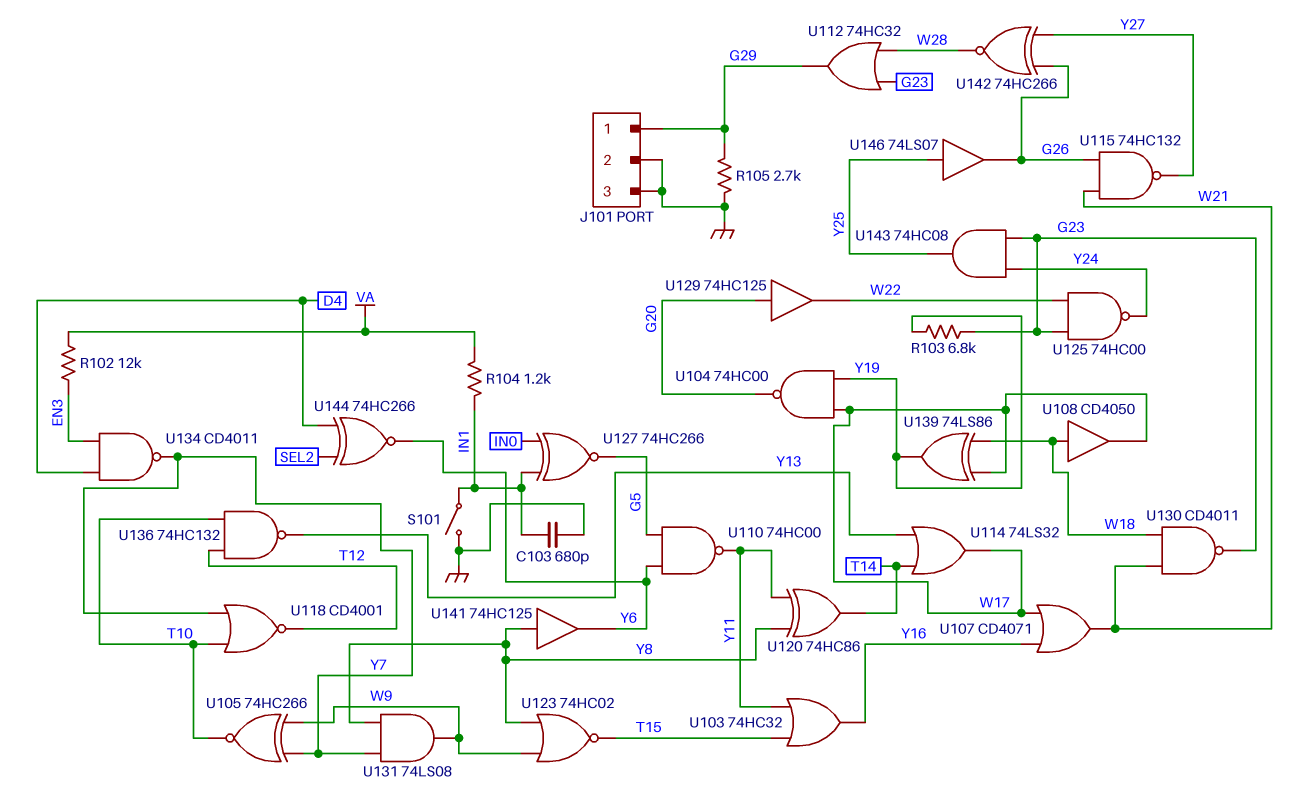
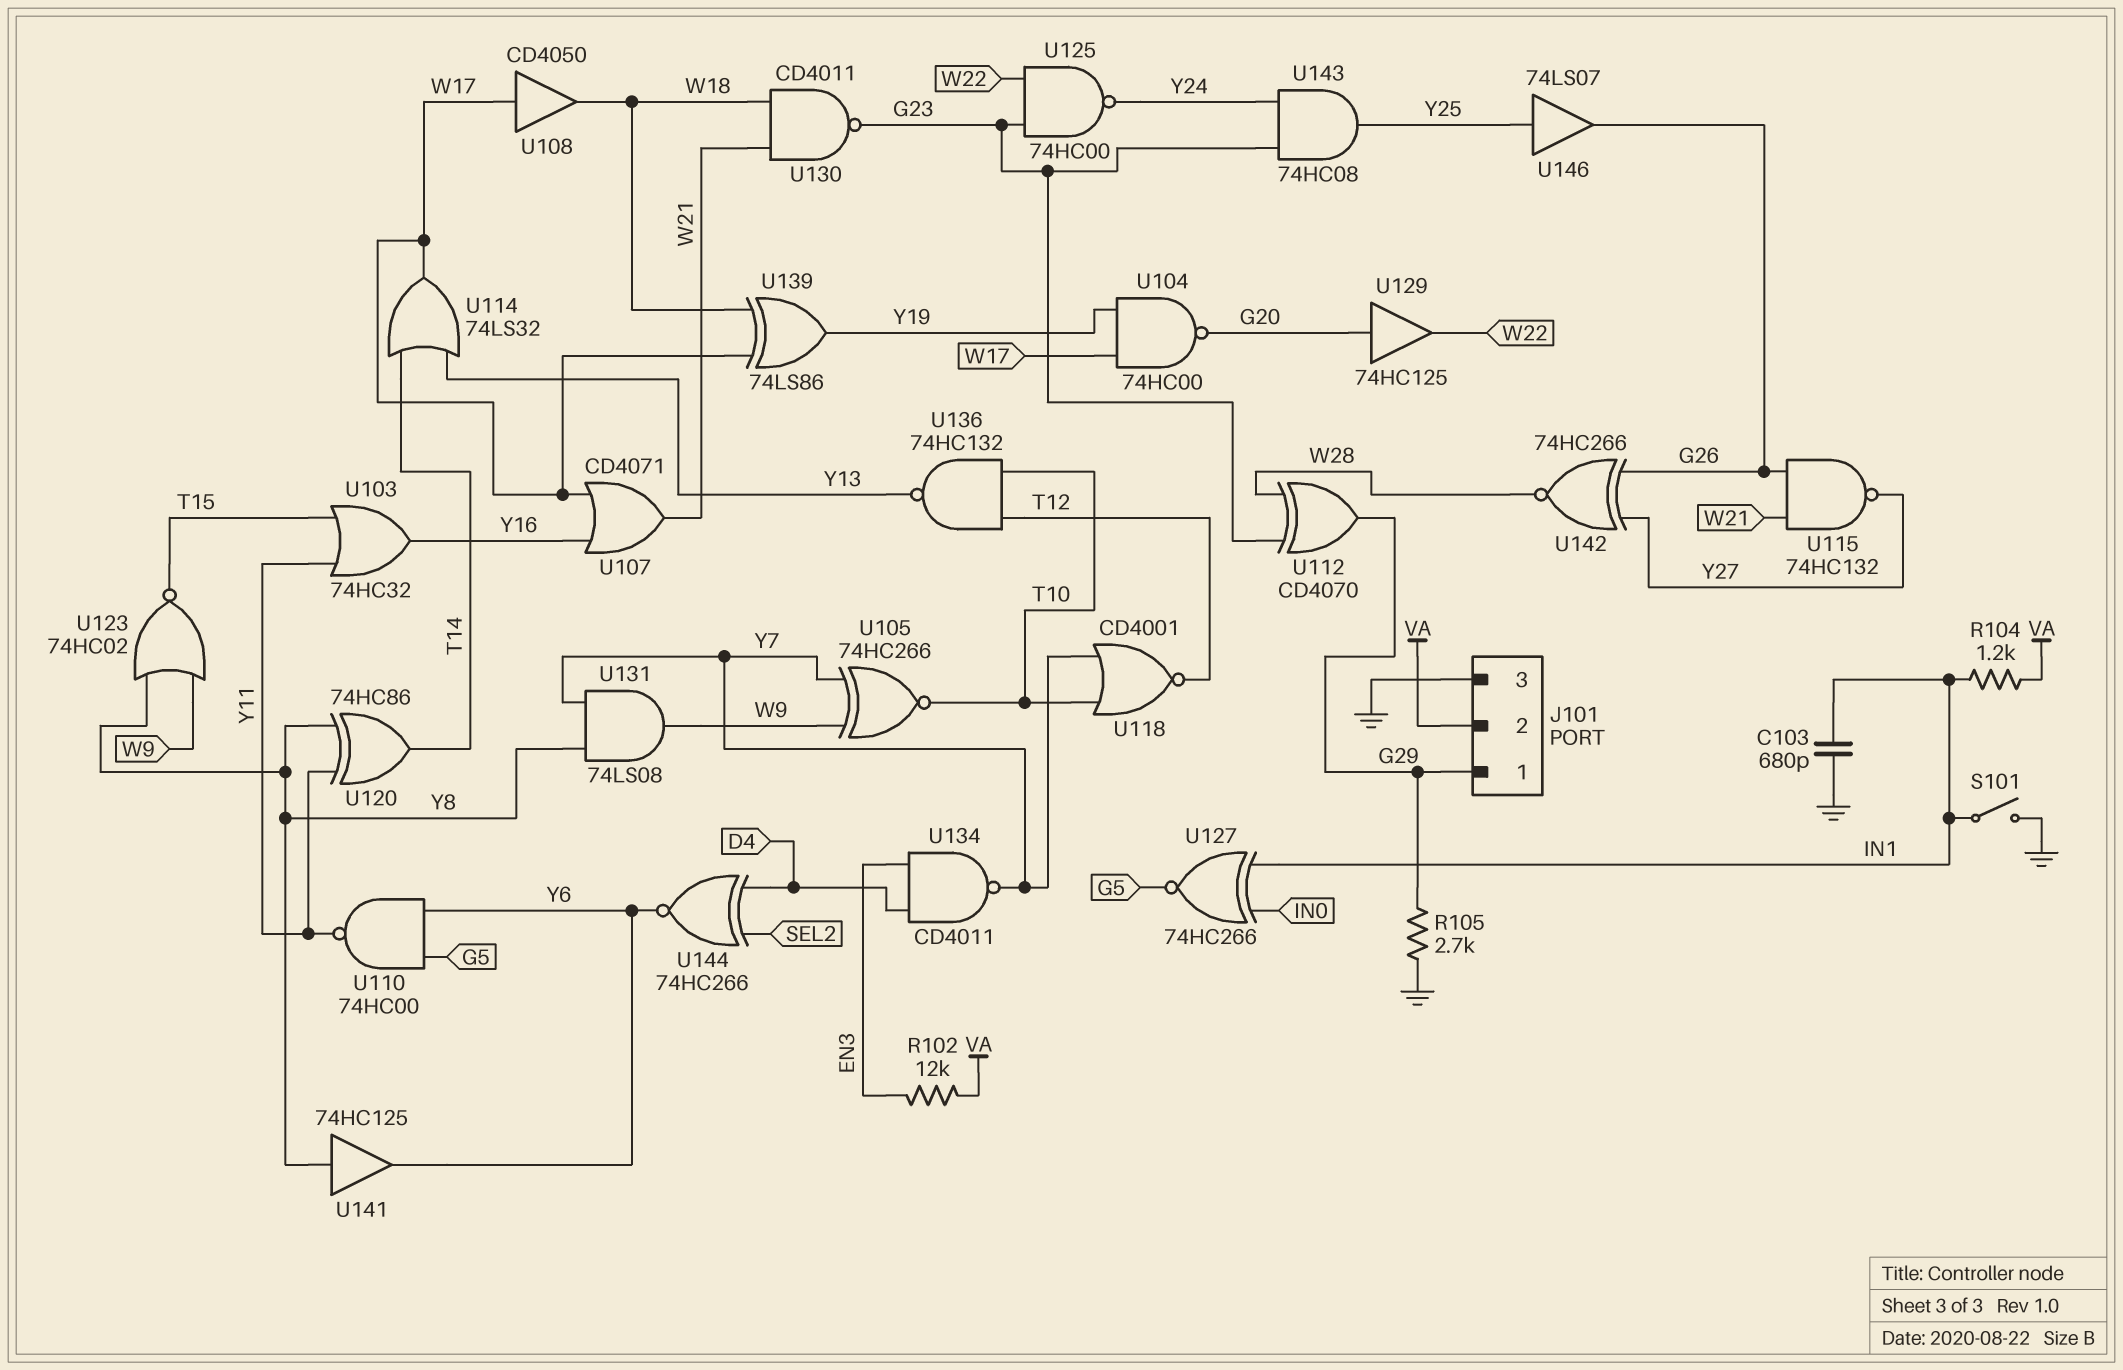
J101 pin 2: GND -> VA
R103: 6.8k (G23, Y19) -> none
U108: buffer CD4050 (in W18, out W17) -> buffer CD4050 (in W17, out W18)
U112: OR 74HC32 (in G23, in W28, out G29) -> XOR CD4070 (in G23, in W28, out G29)

